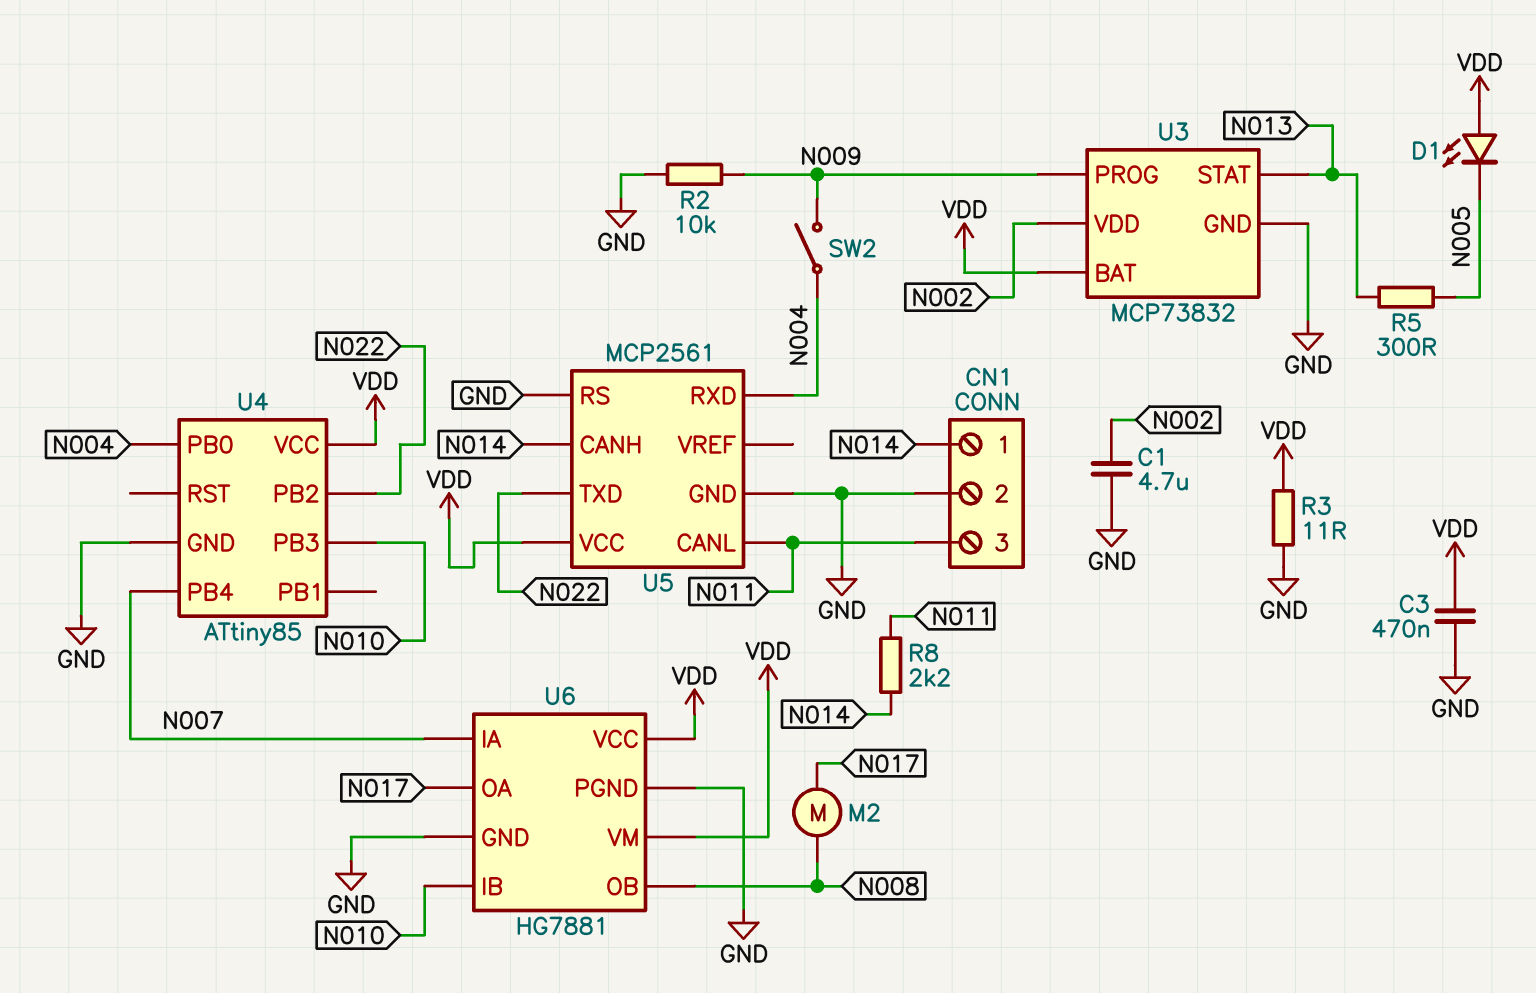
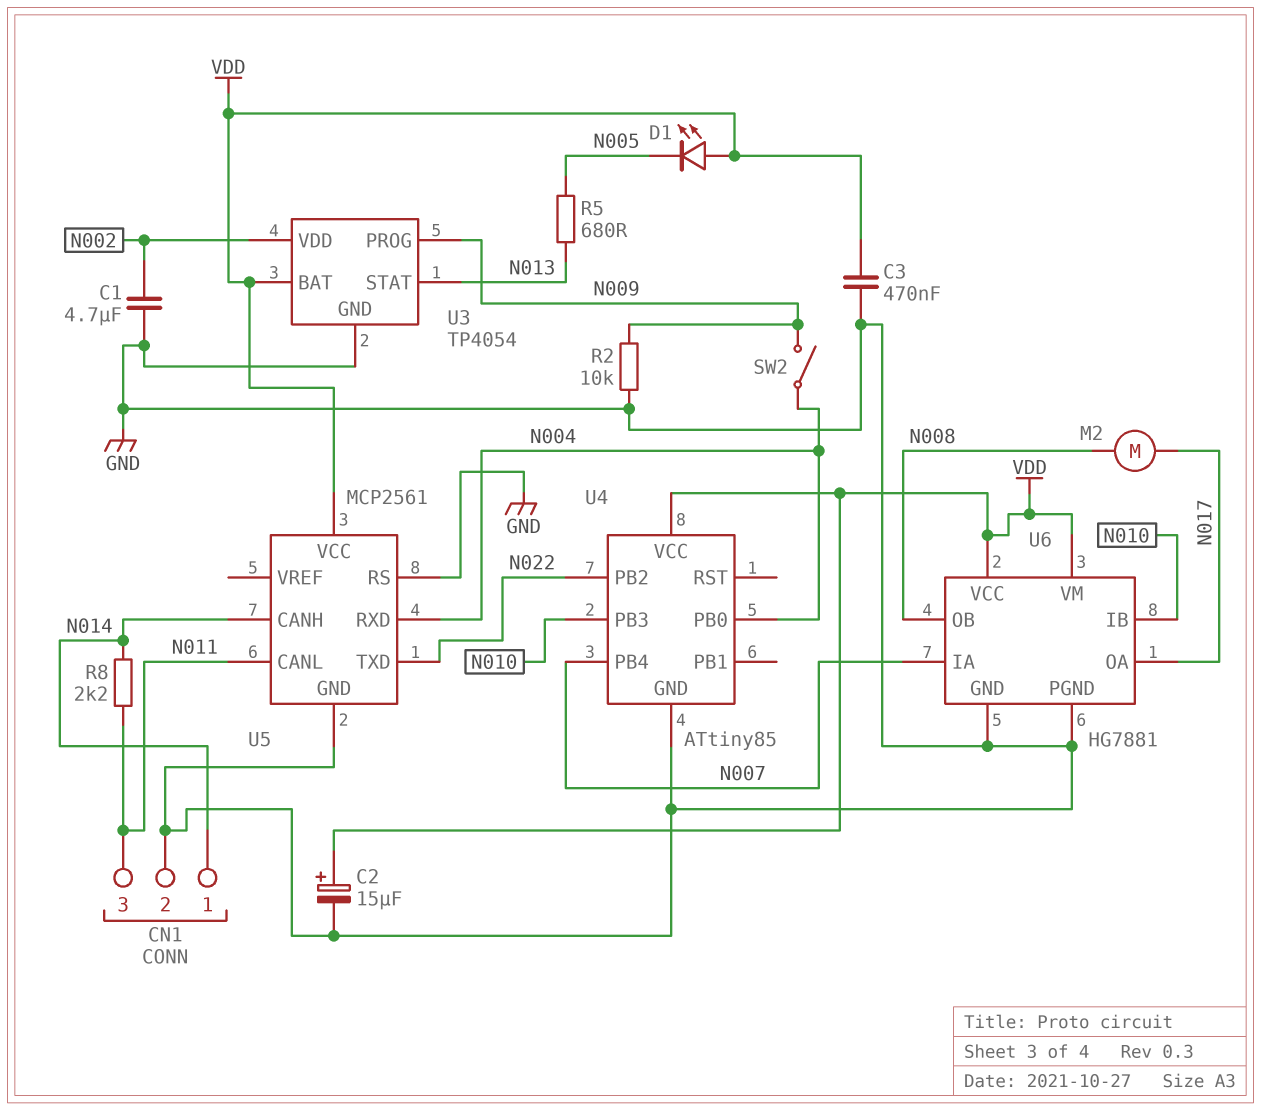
C2: none -> 15uF (plus VDD, minus GND)
R3: 11 (GND, VDD) -> none
R5: 300 (N005, N013) -> 680 (N005, N013)
U3: MCP73832 -> TP4054

